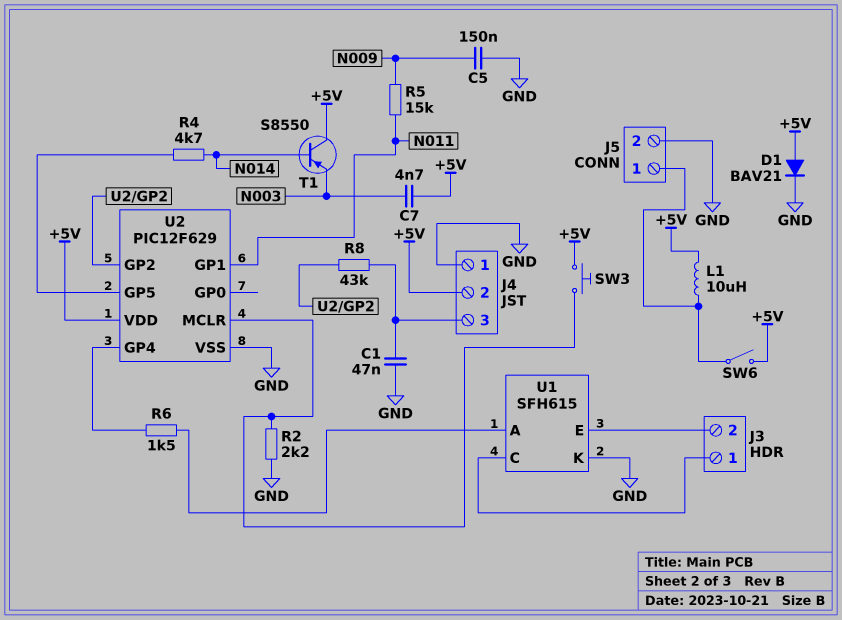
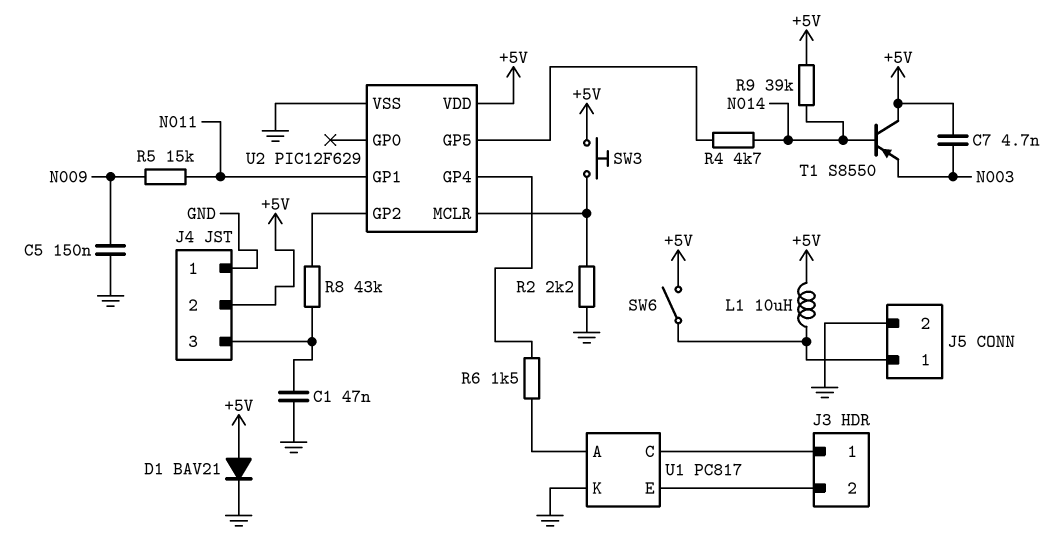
R9: none -> 39k (+5V, N014)
U1: SFH615 -> PC817

